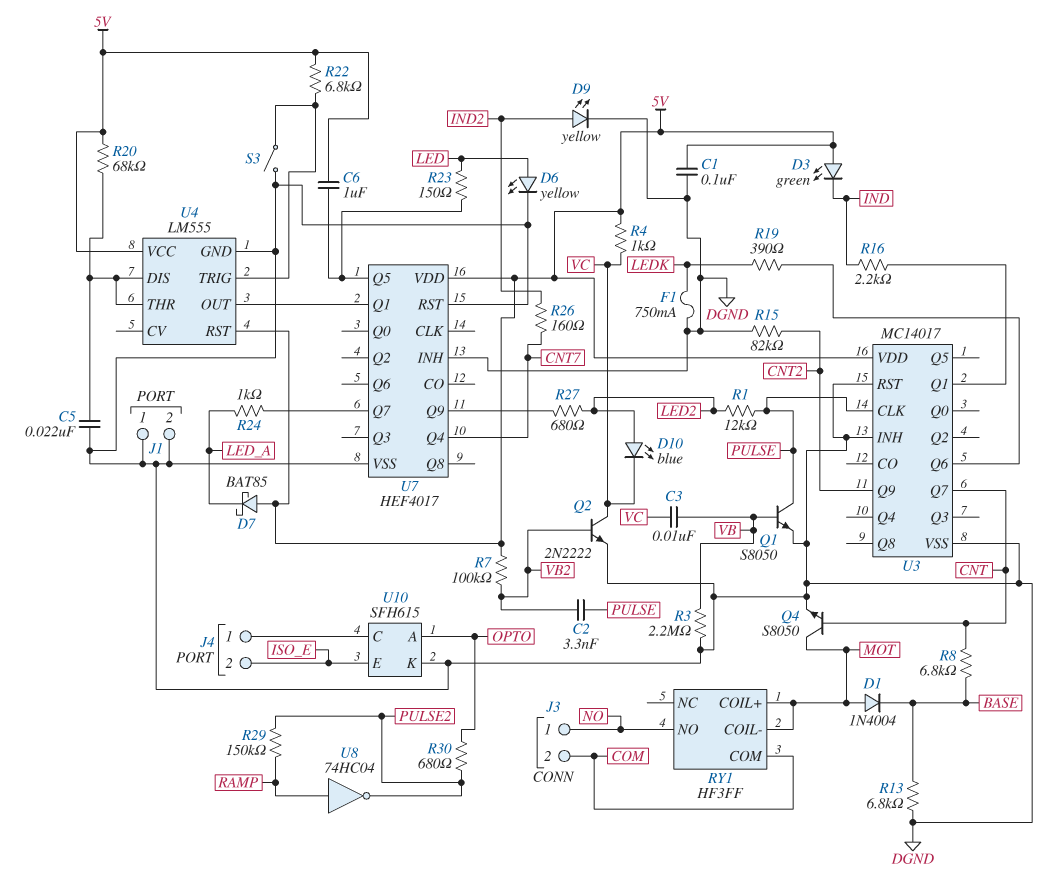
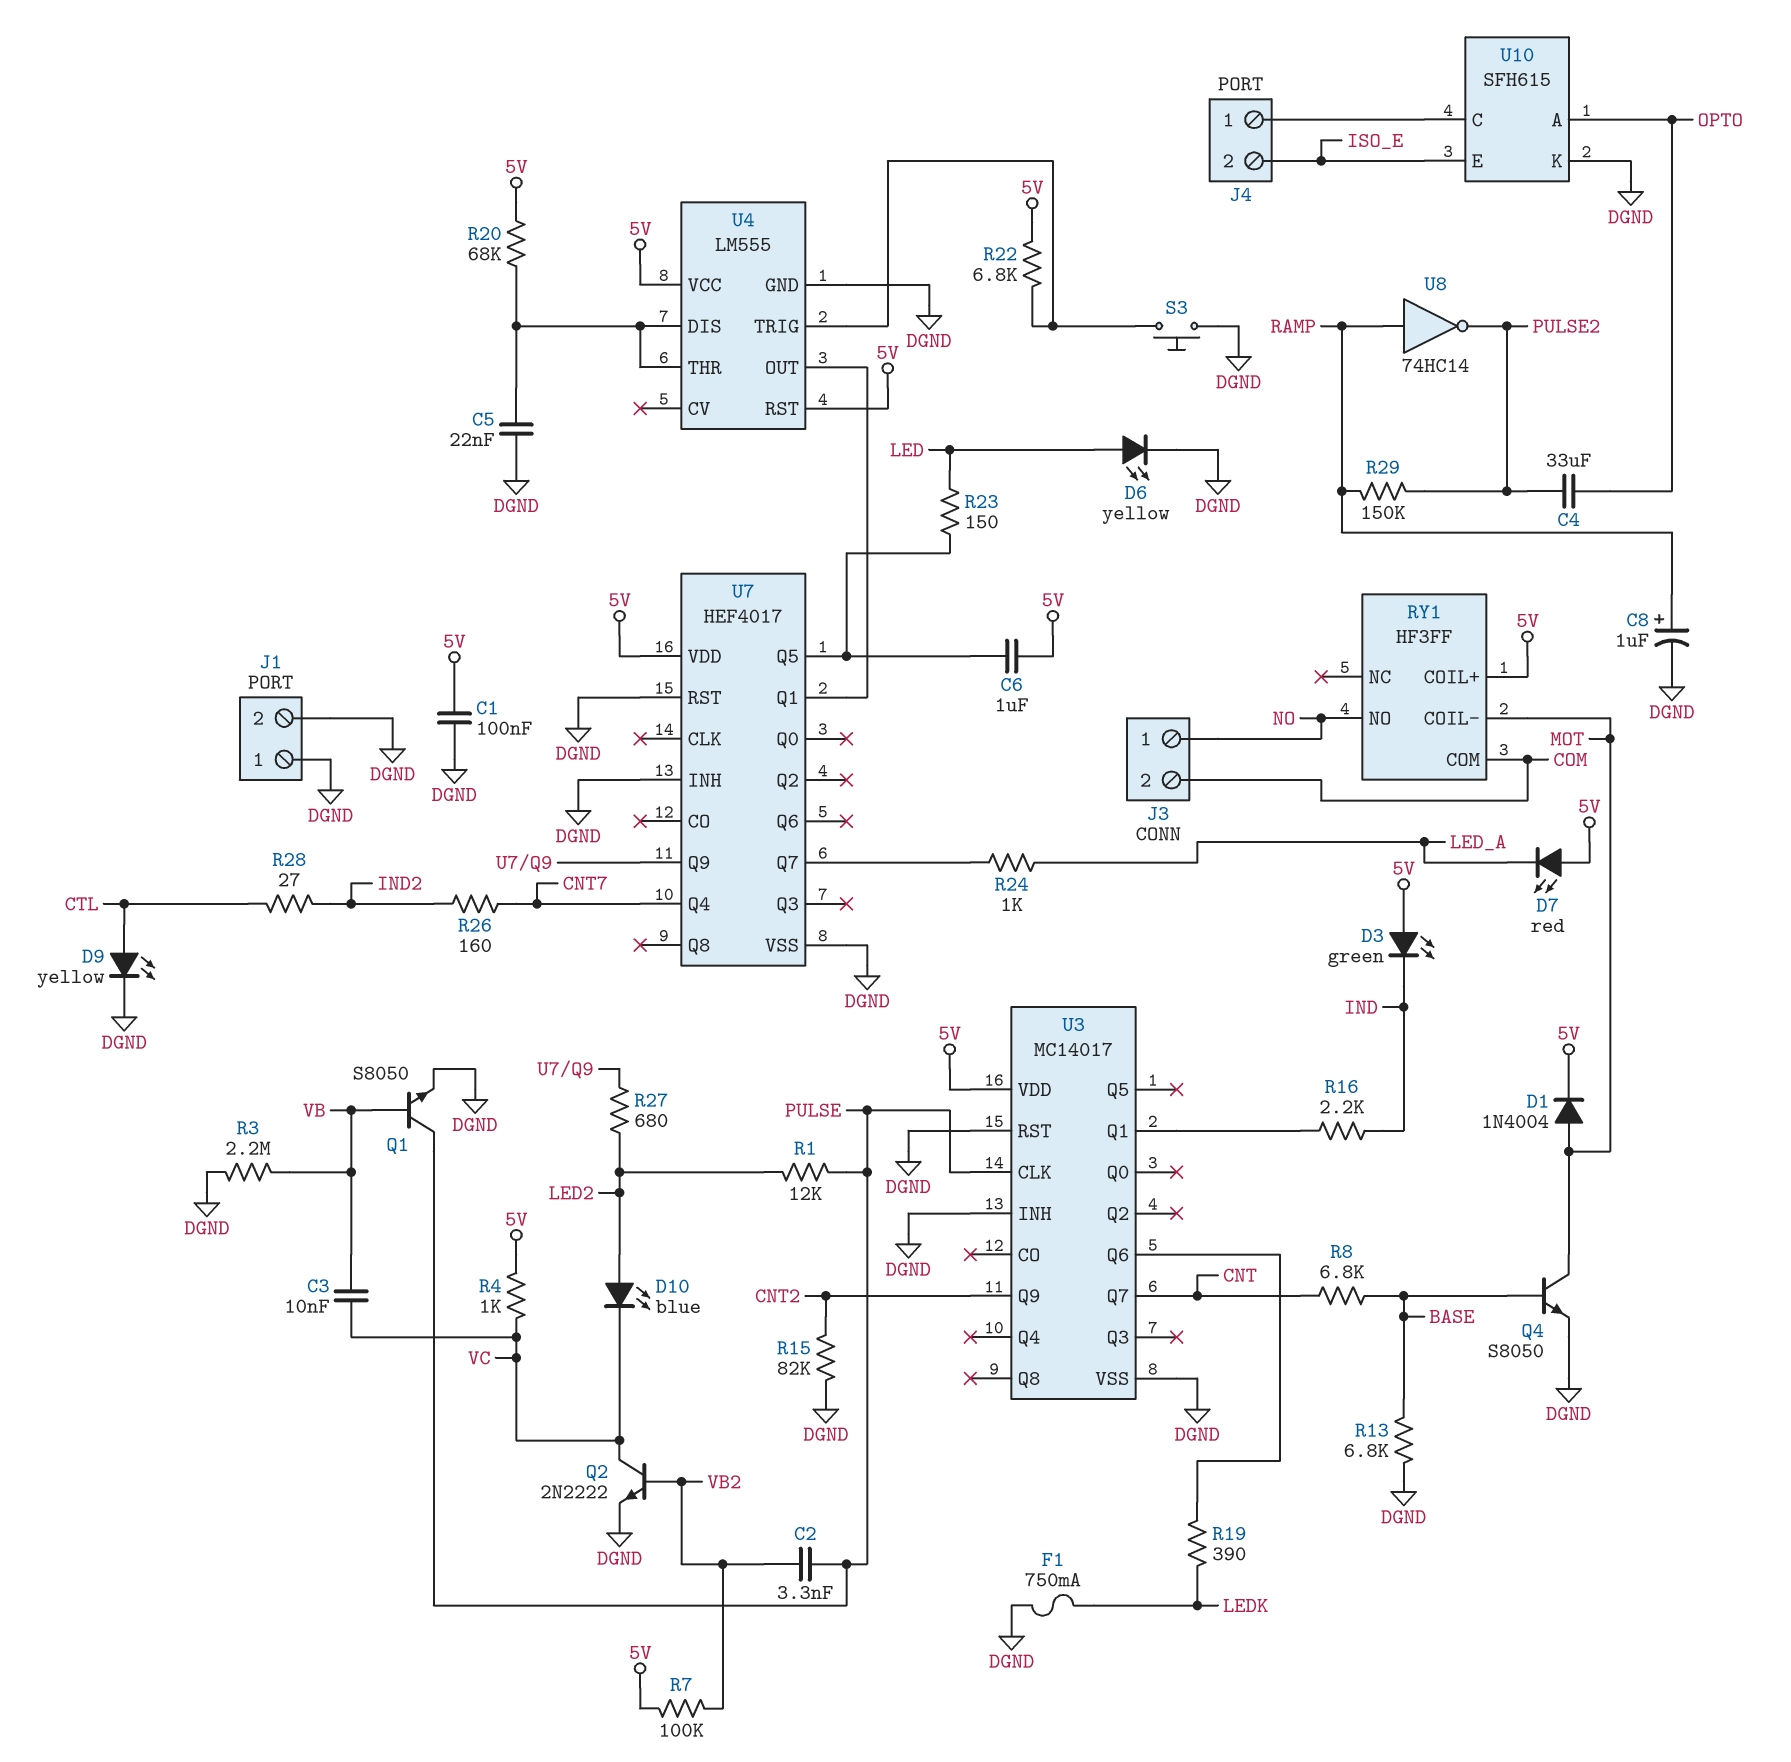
C4: none -> 33uF (OPTO, PULSE2)
C8: none -> 1uF (plus RAMP, minus DGND)
D1: diode 1N4004 (A MOT, K BASE) -> diode 1N4004 (A MOT, K 5V)
D7: schottky BAT85 (A 5V, K LED_A) -> LED red (A 5V, K LED_A)
D9: LED yellow (A IND2, K DGND) -> LED yellow (A CTL, K DGND)
Q4: NPN S8050 (B CNT, C MOT, E DGND) -> NPN S8050 (B BASE, C MOT, E DGND)
R28: none -> 27 (CTL, IND2)
R30: 680 (OPTO, PULSE2) -> none
RY1 pin COIL+: MOT -> 5V
S3: switch (DGND, U4/TRIG) -> button (DGND, U4/TRIG)
U8: NOT 74HC04 (in RAMP, out PULSE2) -> NOT 74HC14 (in RAMP, out PULSE2)

